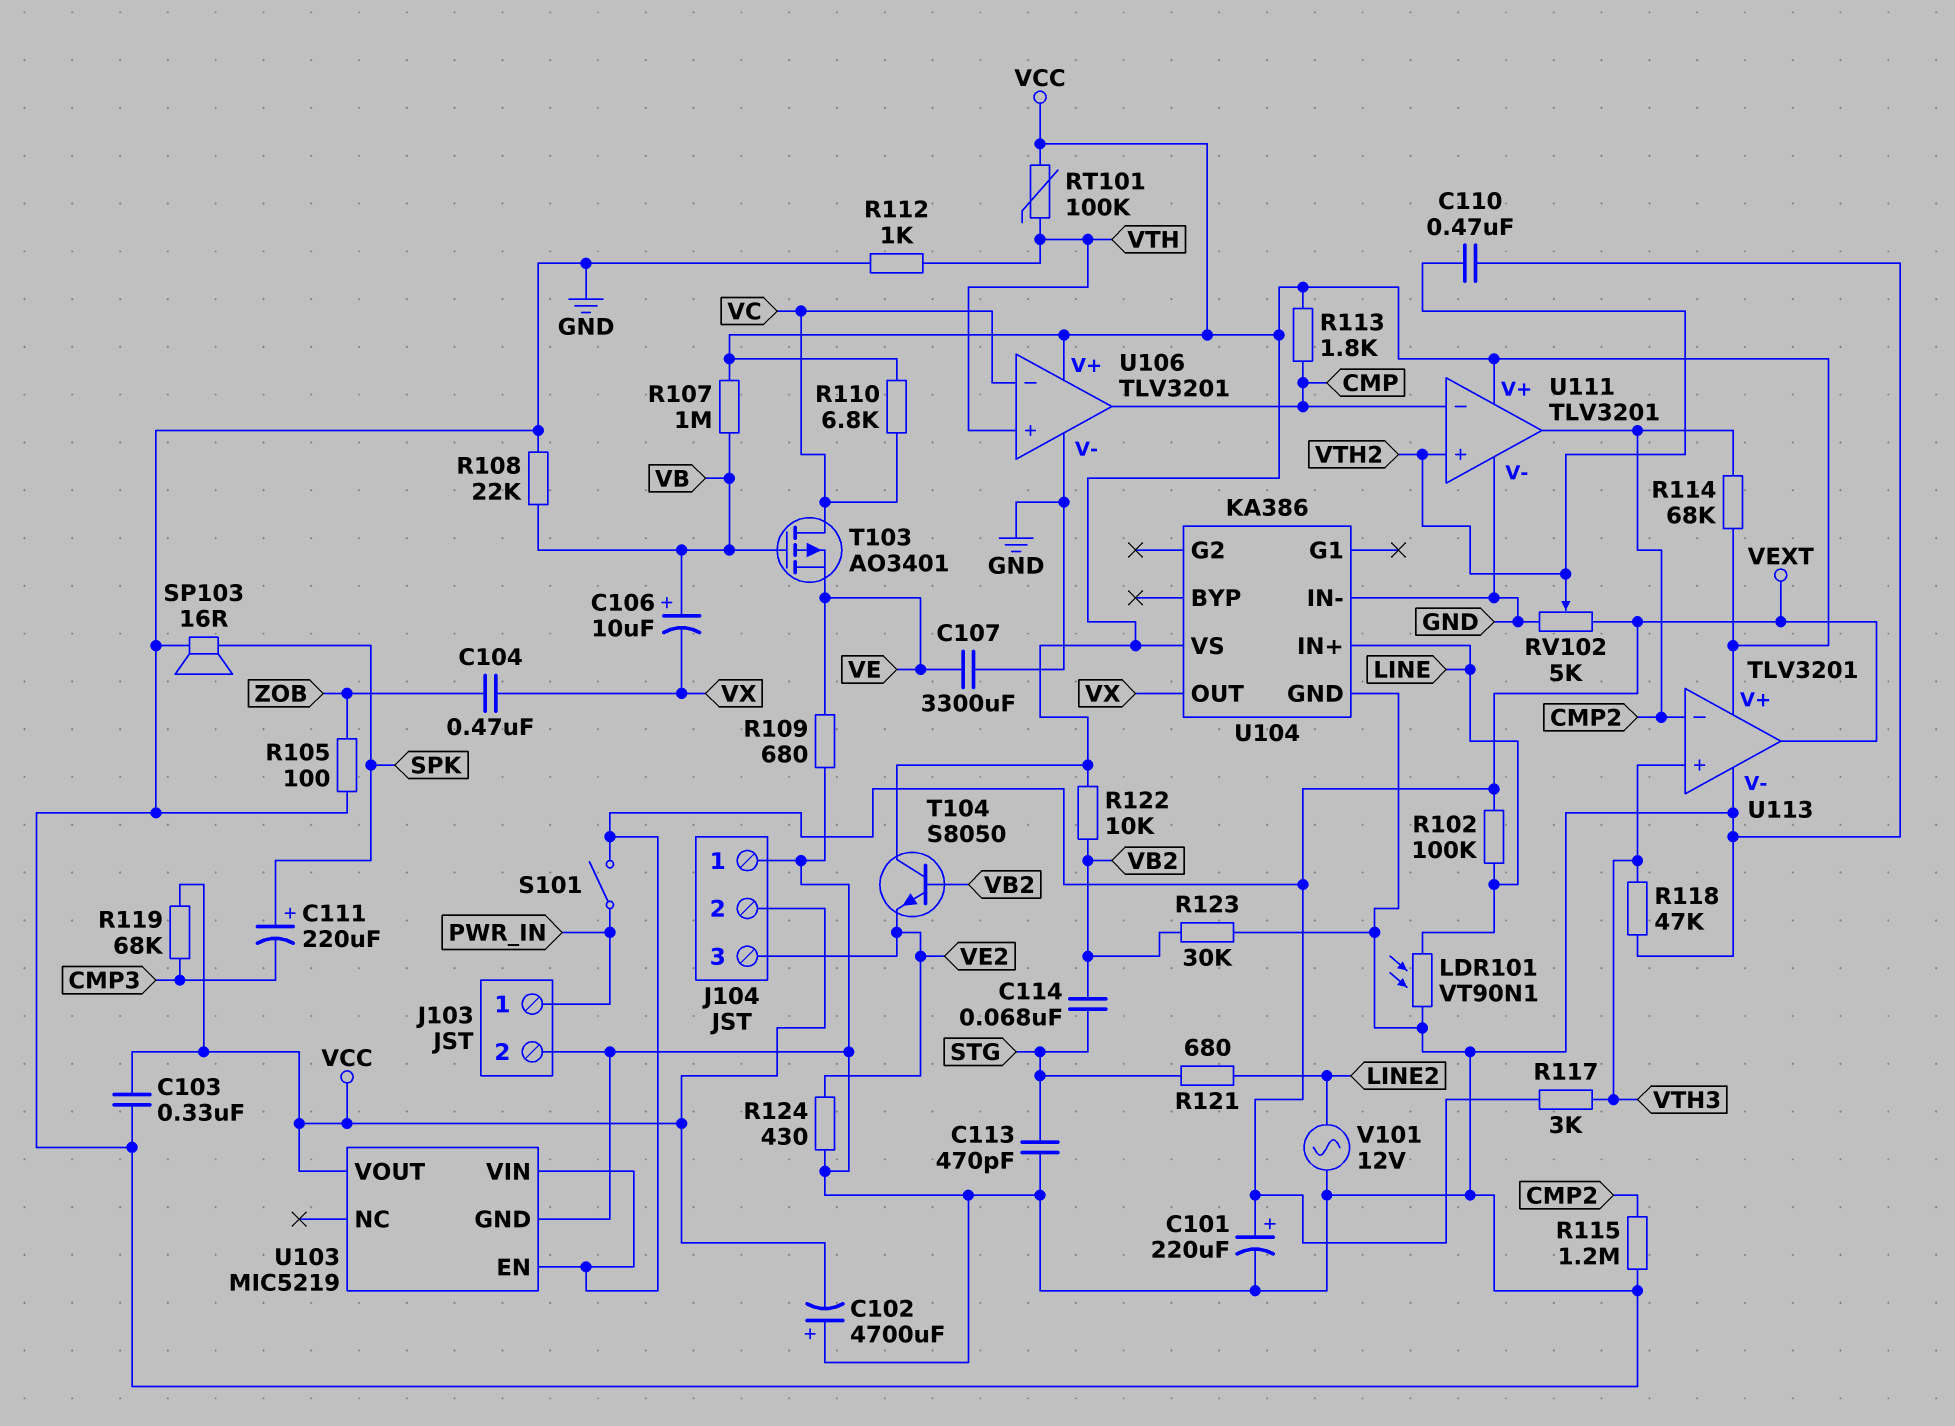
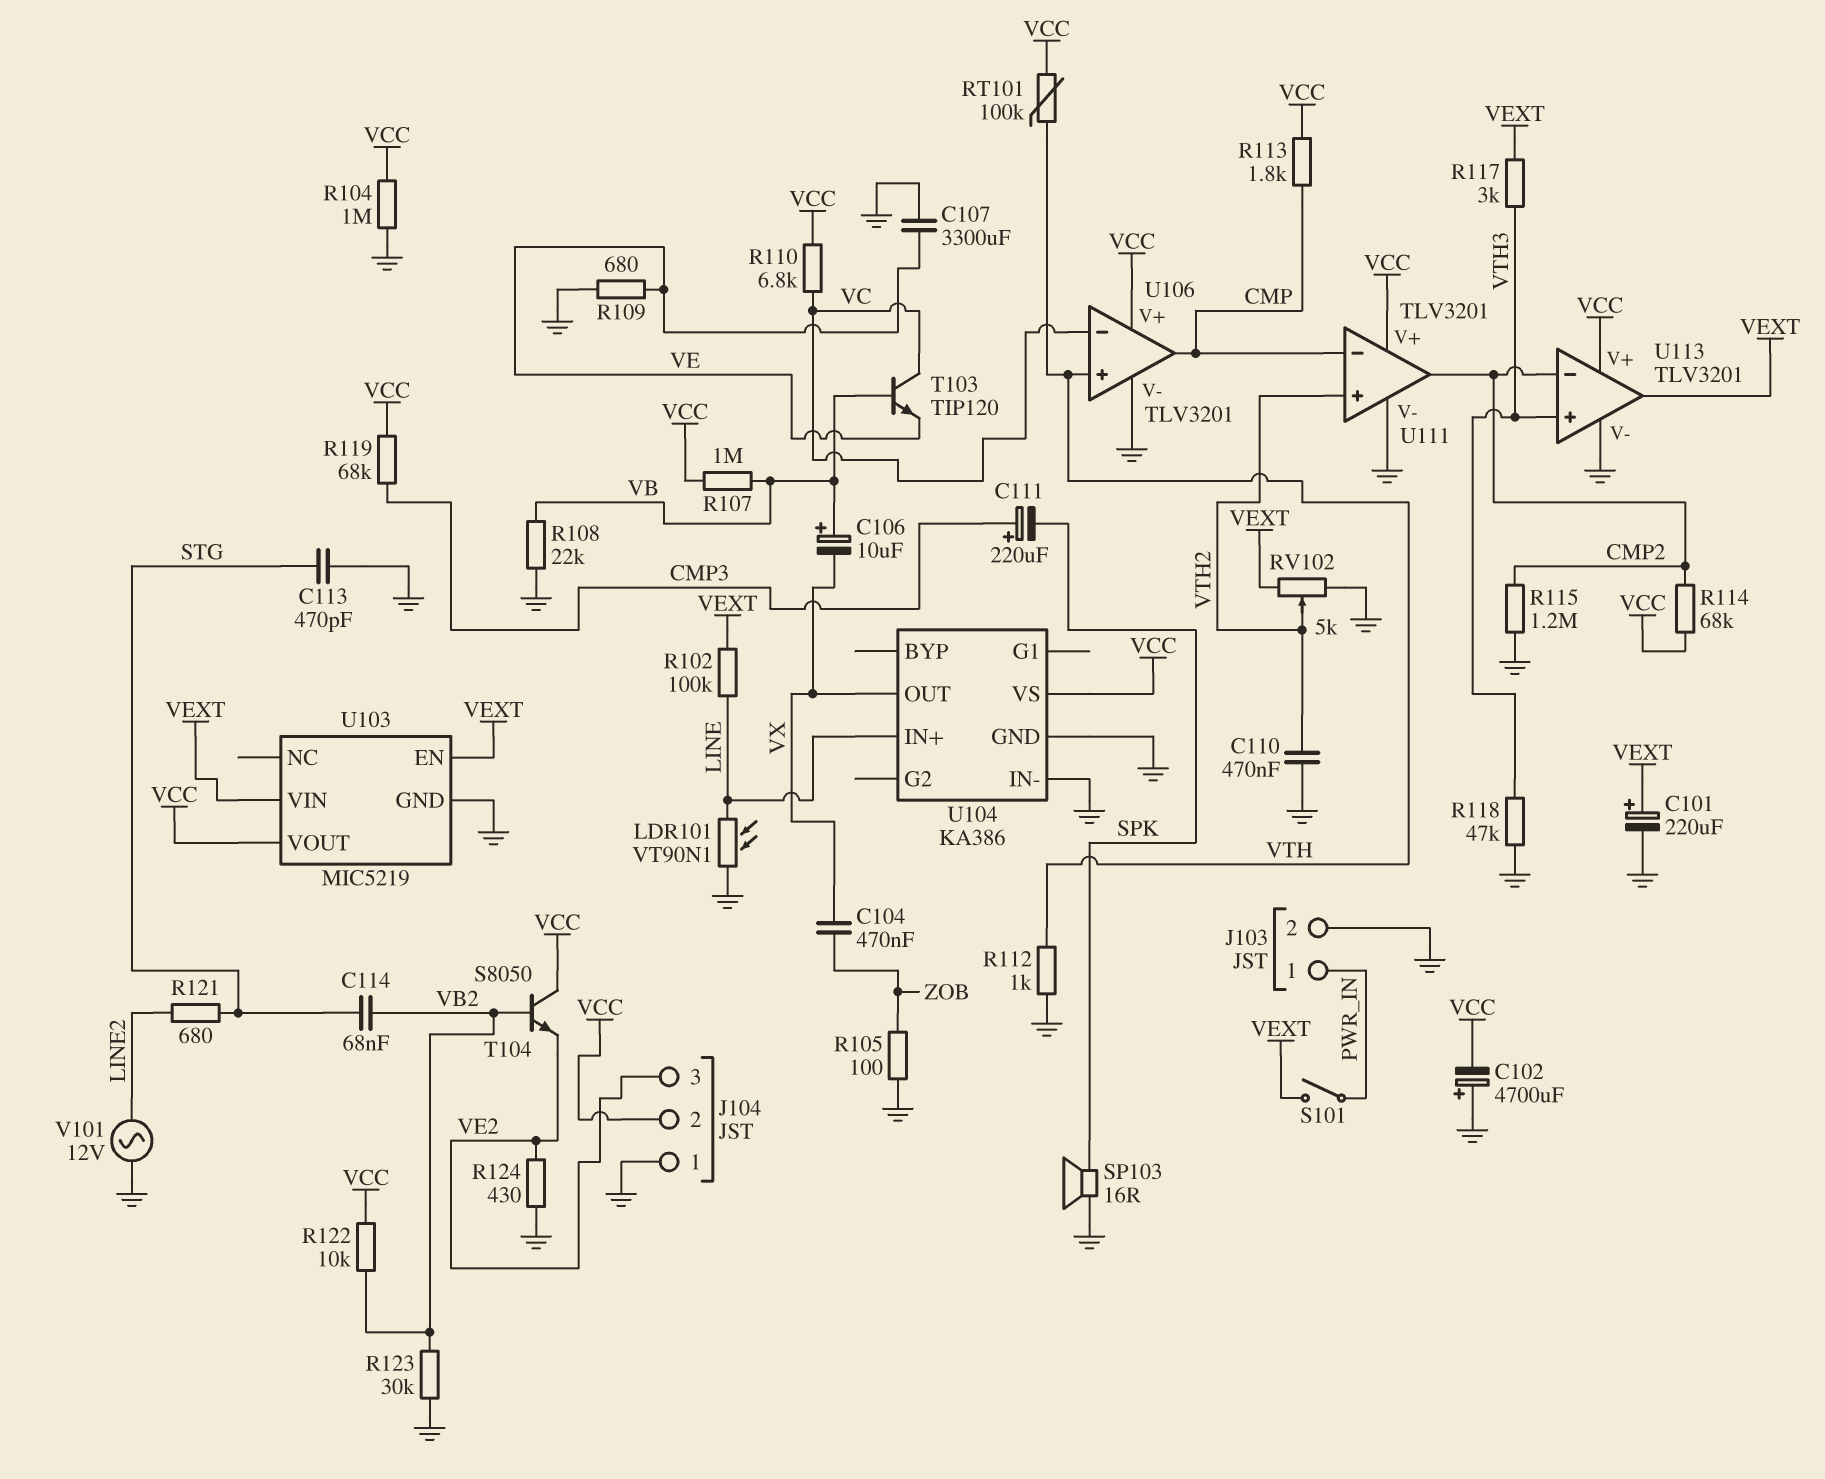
C103: 330nF (GND, VCC) -> none
C111: 220uF (plus SPK, minus CMP3) -> 220uF (plus CMP3, minus SPK)
R104: none -> 1M (GND, VCC)
T103: PMOS AO3401 (G VB, D VC, S VE) -> NPN TIP120 (B VB, C VC, E VE)

